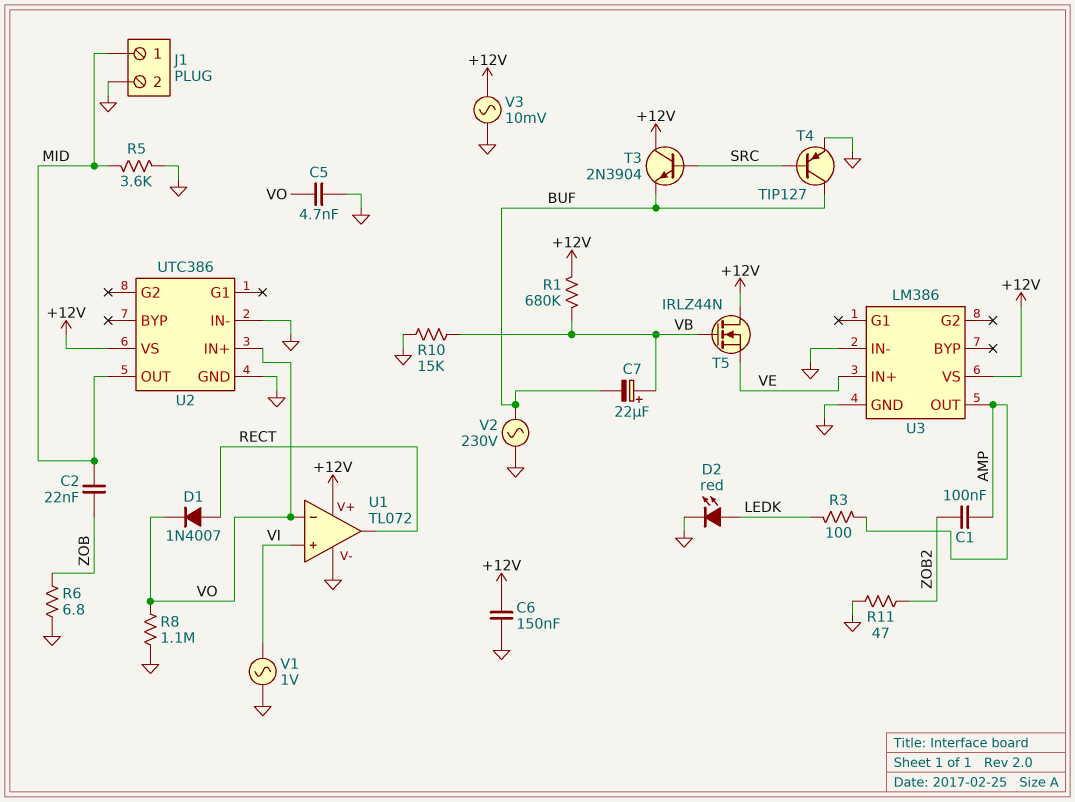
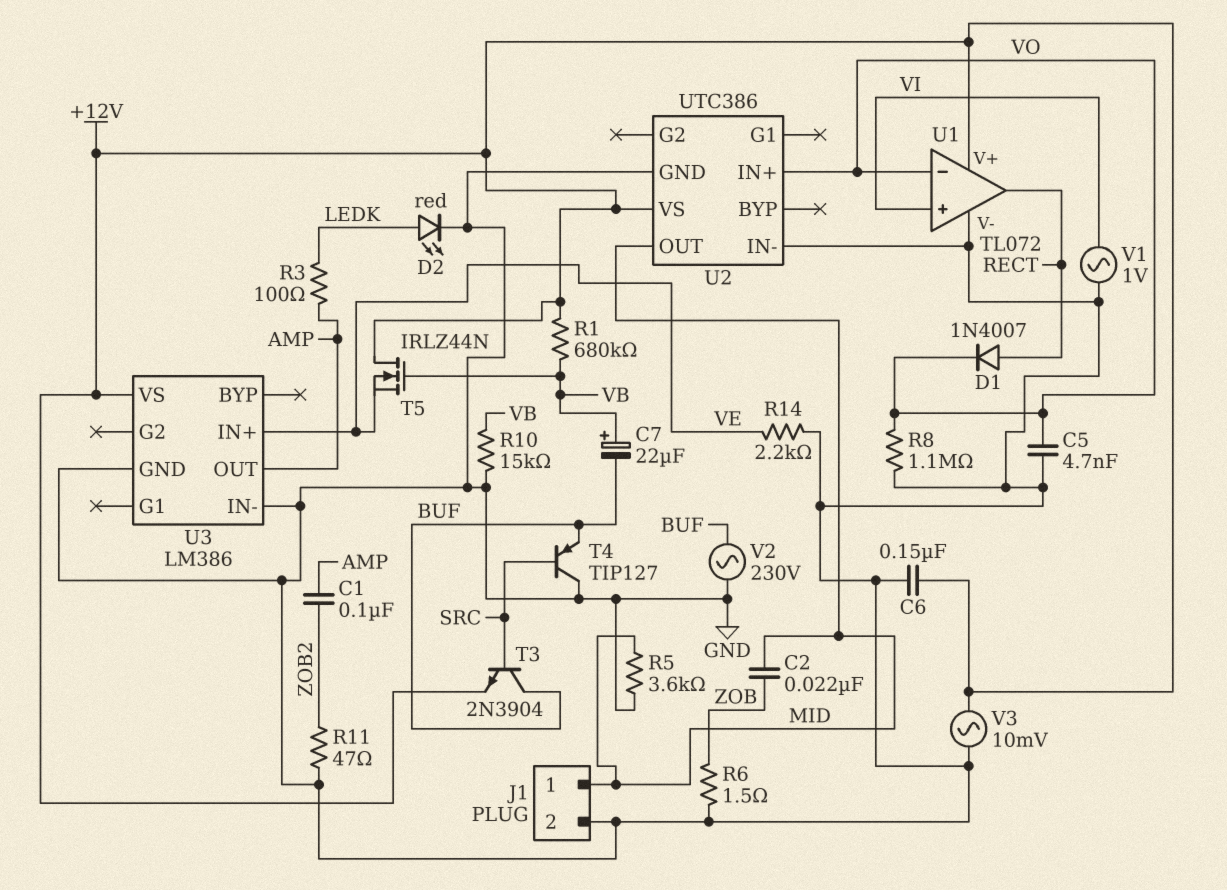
R6: 6.8 (GND, ZOB) -> 1.5 (GND, ZOB)
R14: none -> 2.2k (GND, VE)
T3: NPN 2N3904 (B SRC, C +12V, E BUF) -> NPN 2N3904 (B SRC, C BUF, E +12V)
T4: PNP TIP127 (B SRC, C BUF, E GND) -> PNP TIP127 (B SRC, C GND, E BUF)

